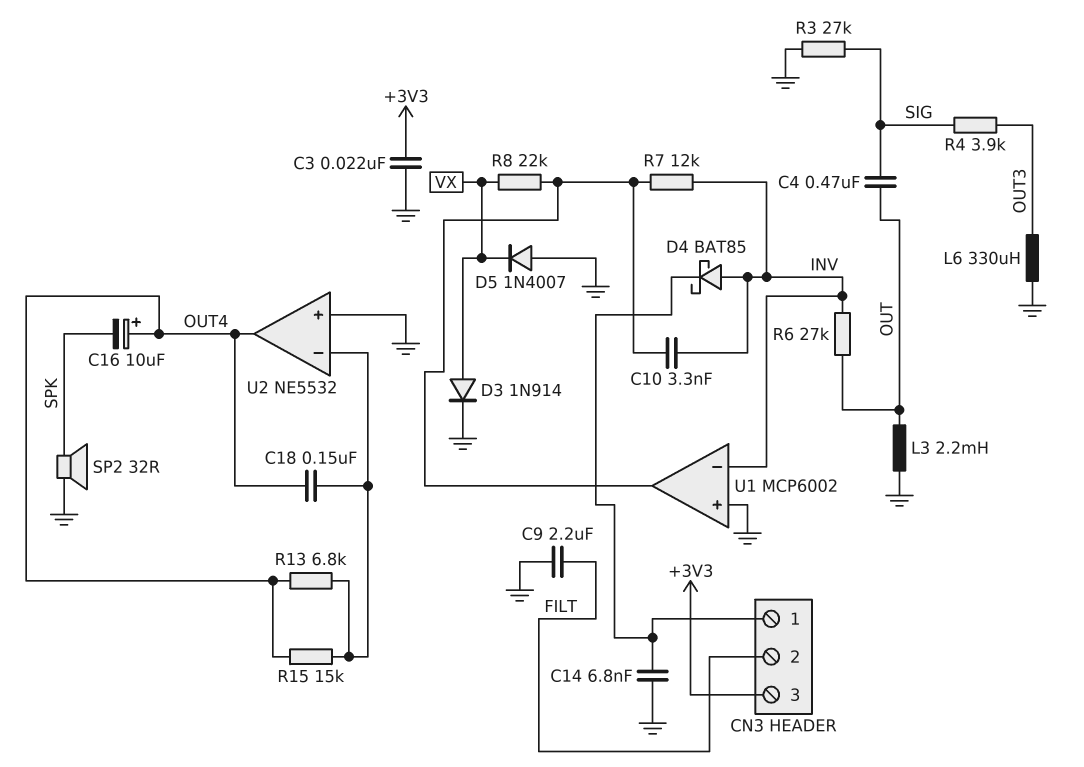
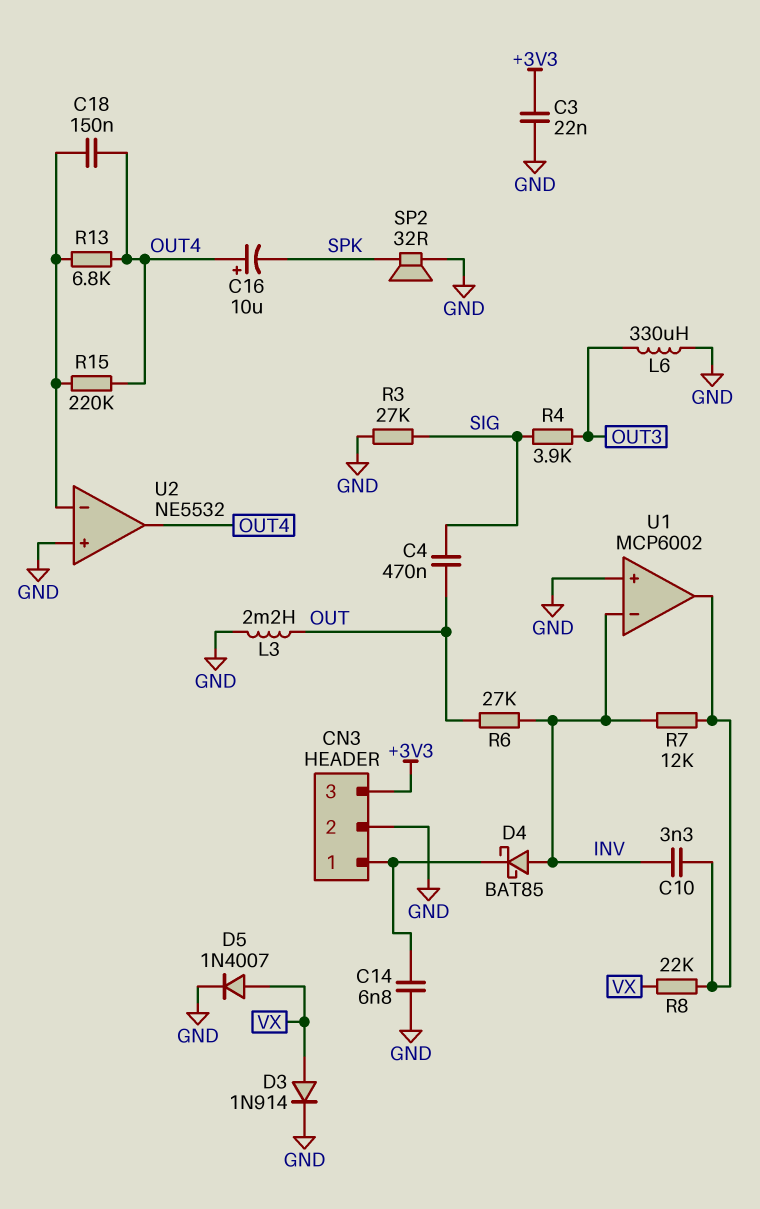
C9: 2.2uF (FILT, GND) -> none
CN3 pin 2: FILT -> GND
D5: diode 1N4007 (A GND, K VX) -> diode 1N4007 (A VX, K GND)
R15: 15k (OUT4, U2/in-) -> 220k (OUT4, U2/in-)

